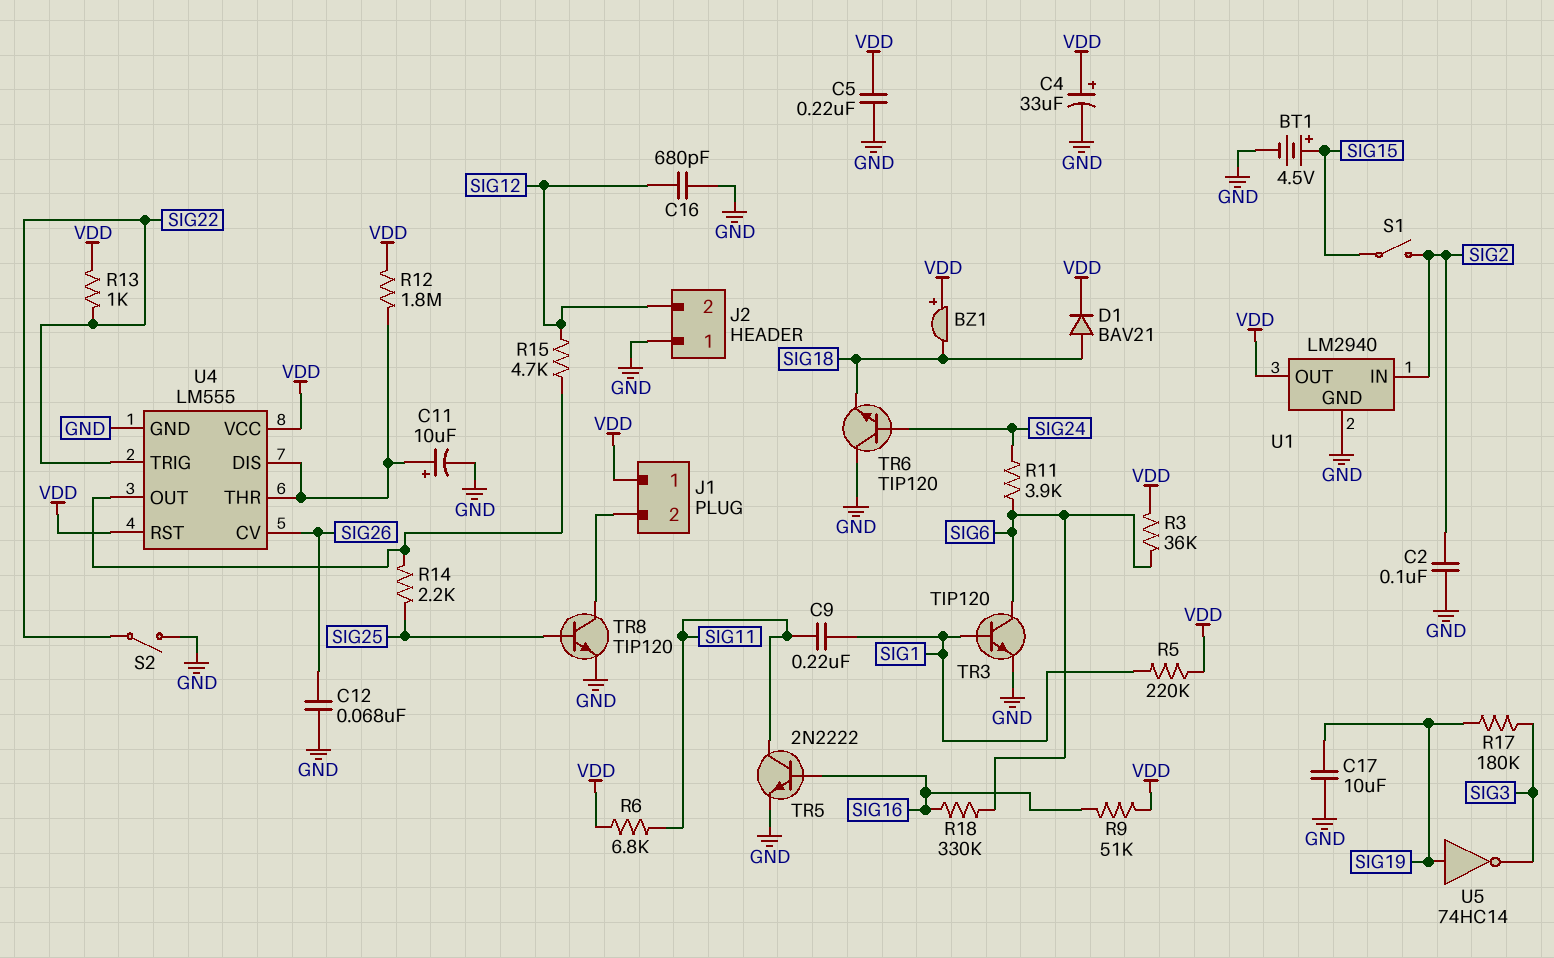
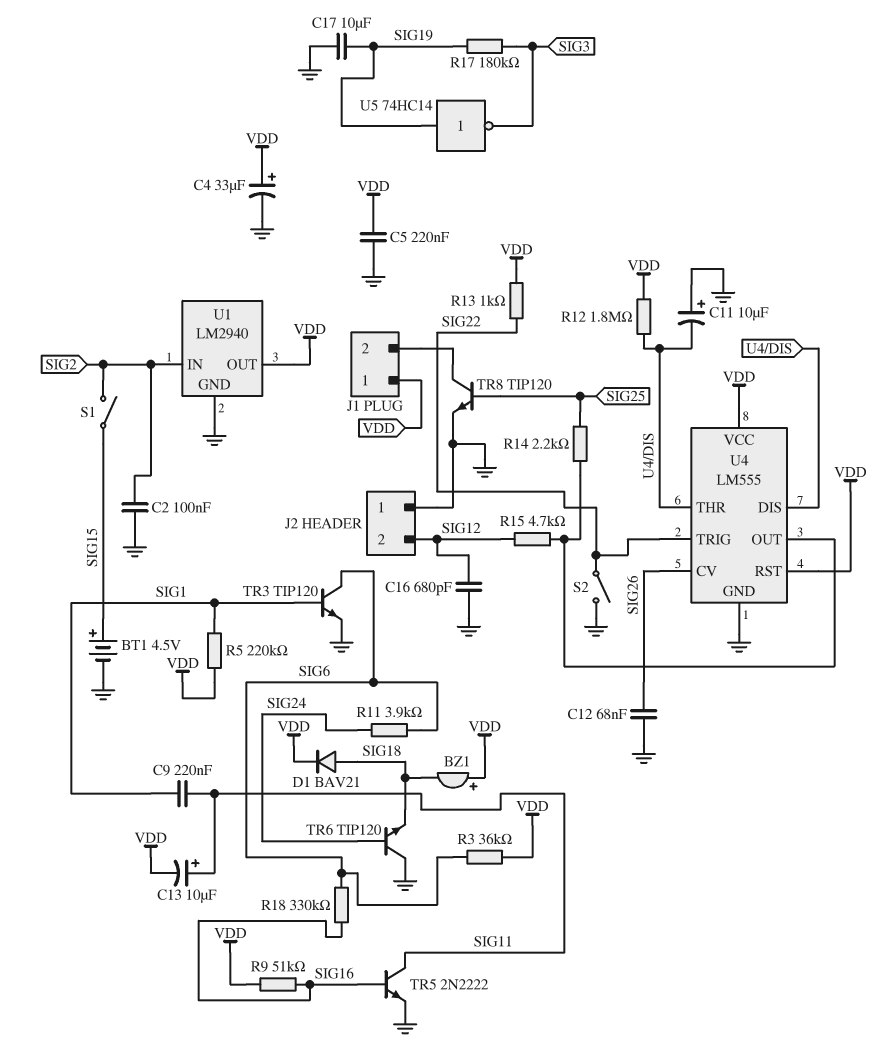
C11: 10uF (plus U4/DIS, minus GND) -> 10uF (plus GND, minus U4/DIS)
C13: none -> 10uF (plus SIG11, minus VDD)
R6: 6.8k (SIG11, VDD) -> none

